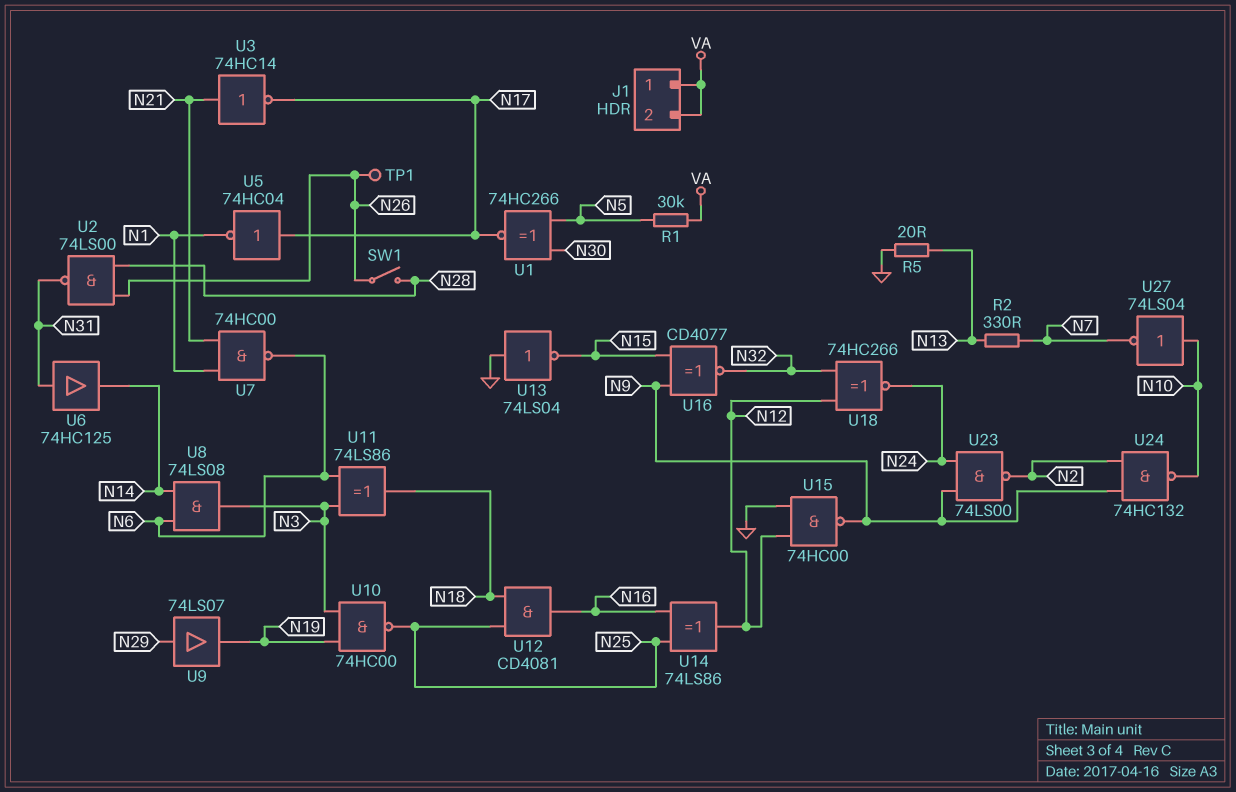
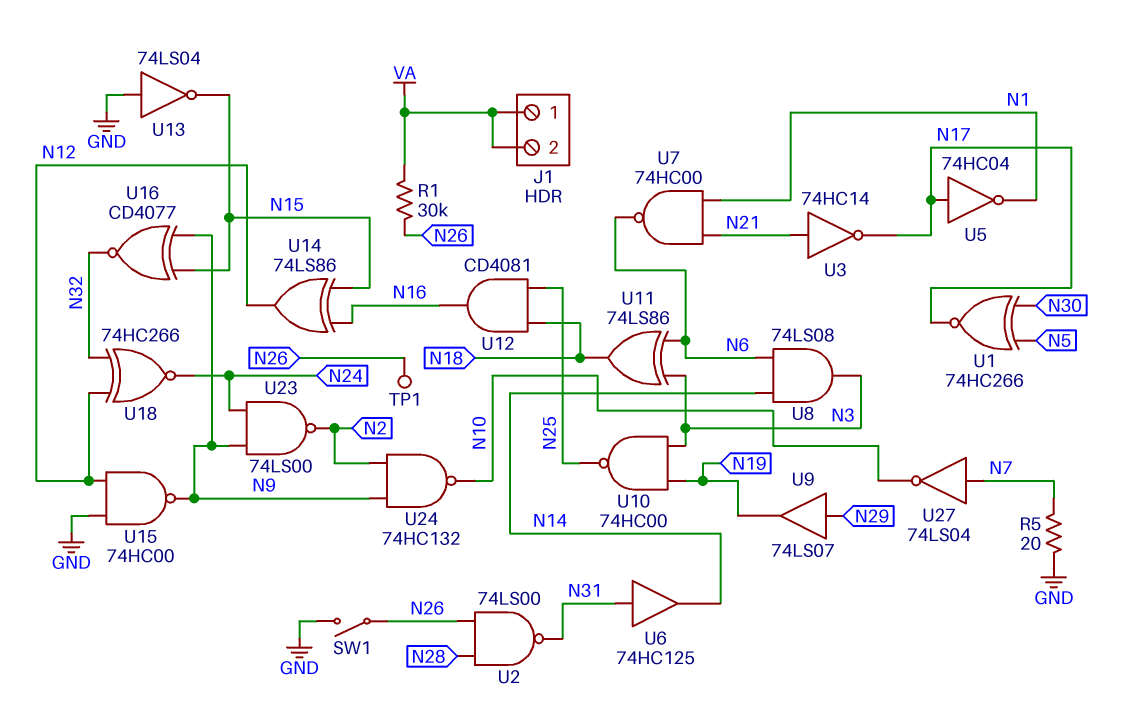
R1: 30k (N5, VA) -> 30k (N26, VA)
R2: 330 (N7, N13) -> none
R5: 20 (GND, N13) -> 20 (GND, N7)
SW1: switch (N26, N28) -> switch (GND, N26)
U14: XOR 74LS86 (in N16, in N25, out N12) -> XOR 74LS86 (in N15, in N16, out N12)
U27: NOT 74LS04 (in N10, out N7) -> NOT 74LS04 (in N7, out N10)

